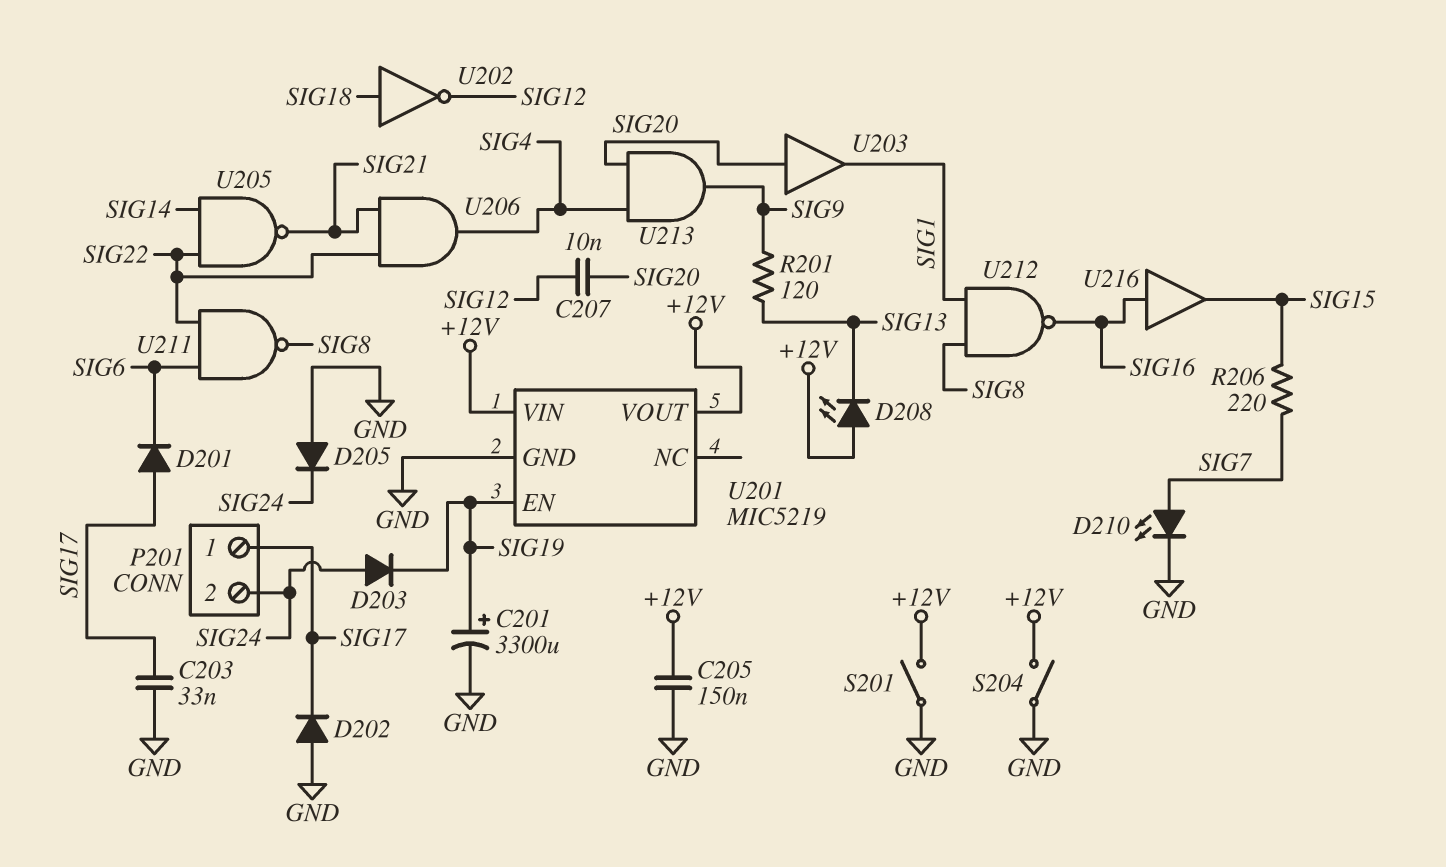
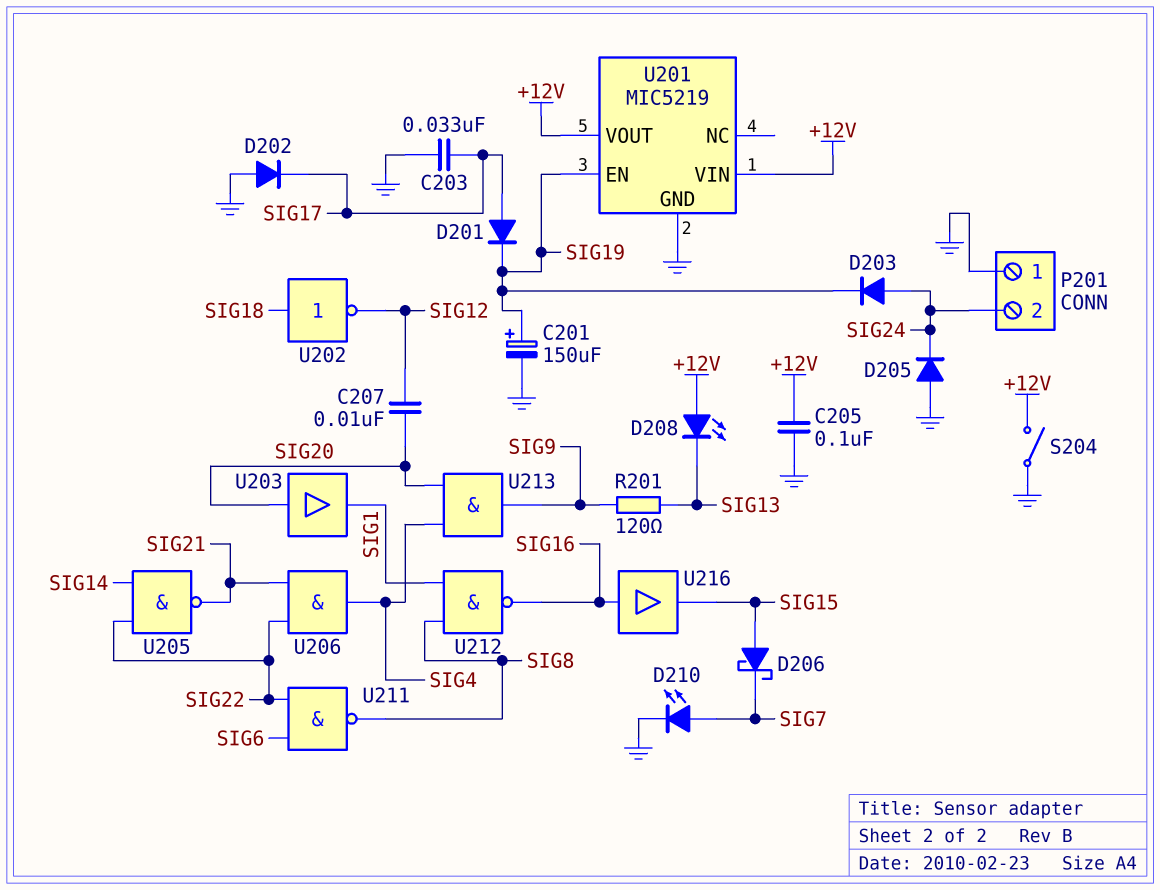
C201: 3300uF (plus SIG19, minus GND) -> 150uF (plus SIG19, minus GND)
C205: 150nF (+12V, GND) -> 100nF (+12V, GND)
D201: diode (A SIG17, K SIG6) -> diode (A SIG17, K SIG19)
D206: none -> schottky (A SIG15, K SIG7)
P201 pin 1: SIG17 -> GND
R206: 220 (SIG7, SIG15) -> none
S201: switch (+12V, GND) -> none

